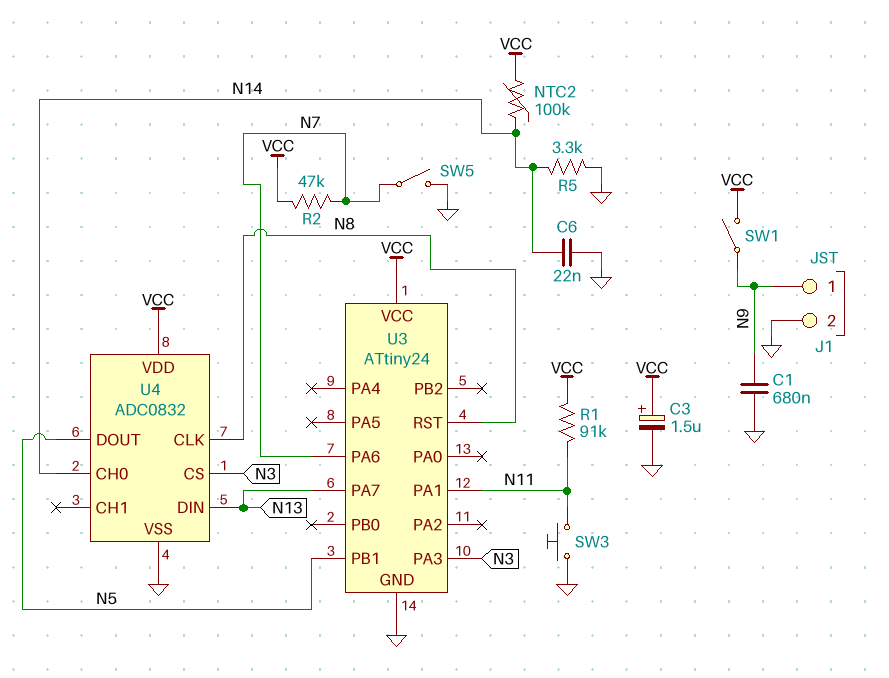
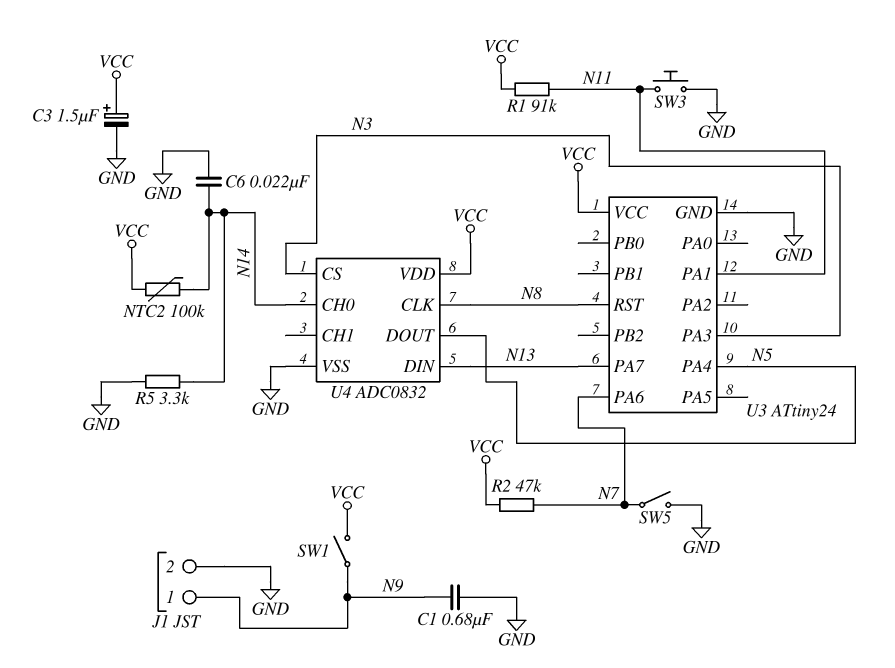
U3 pin PA4: none -> N5
U3 pin PB1: N5 -> none

